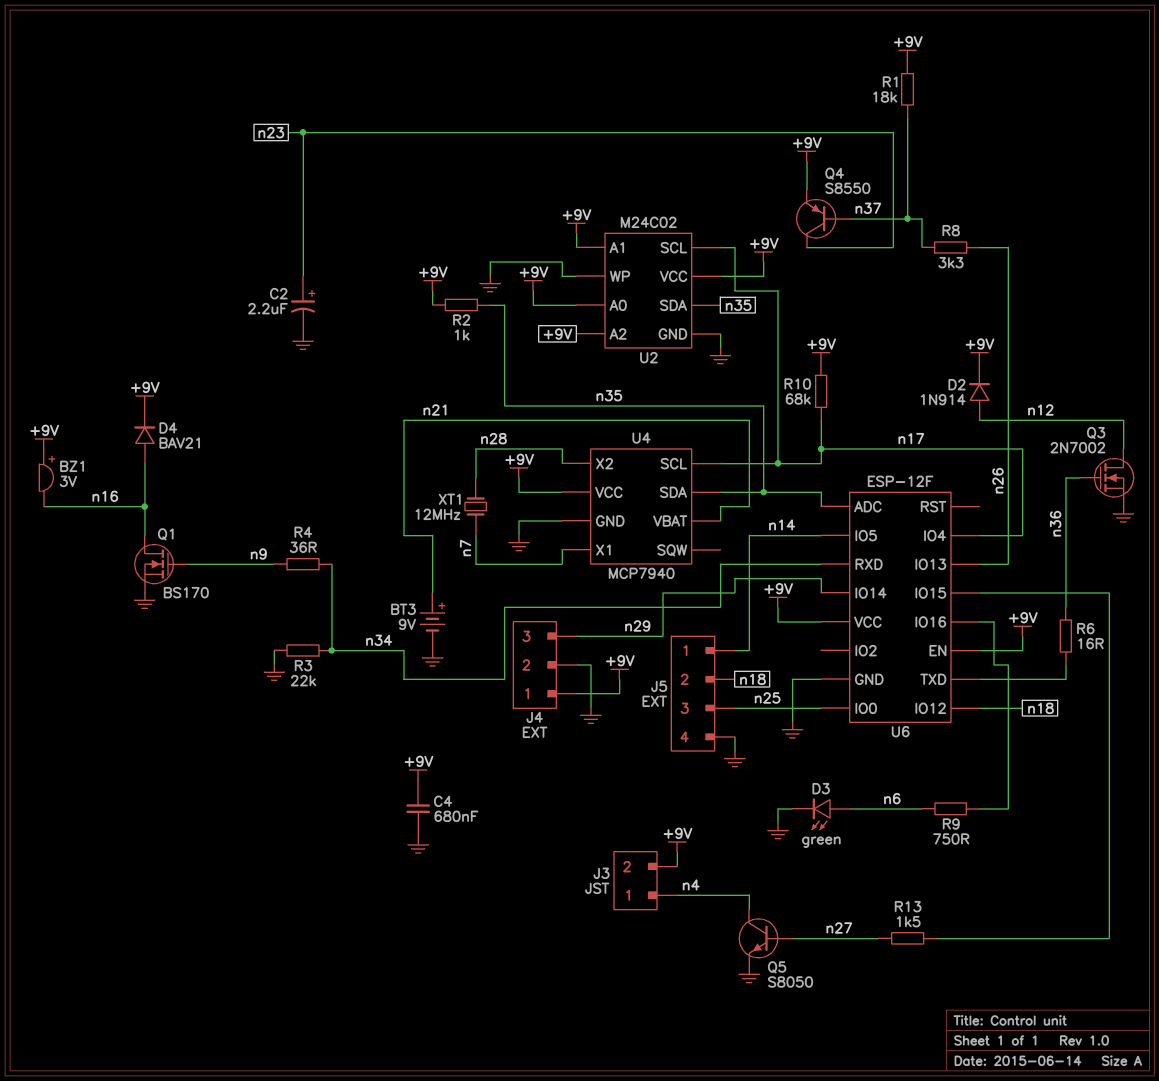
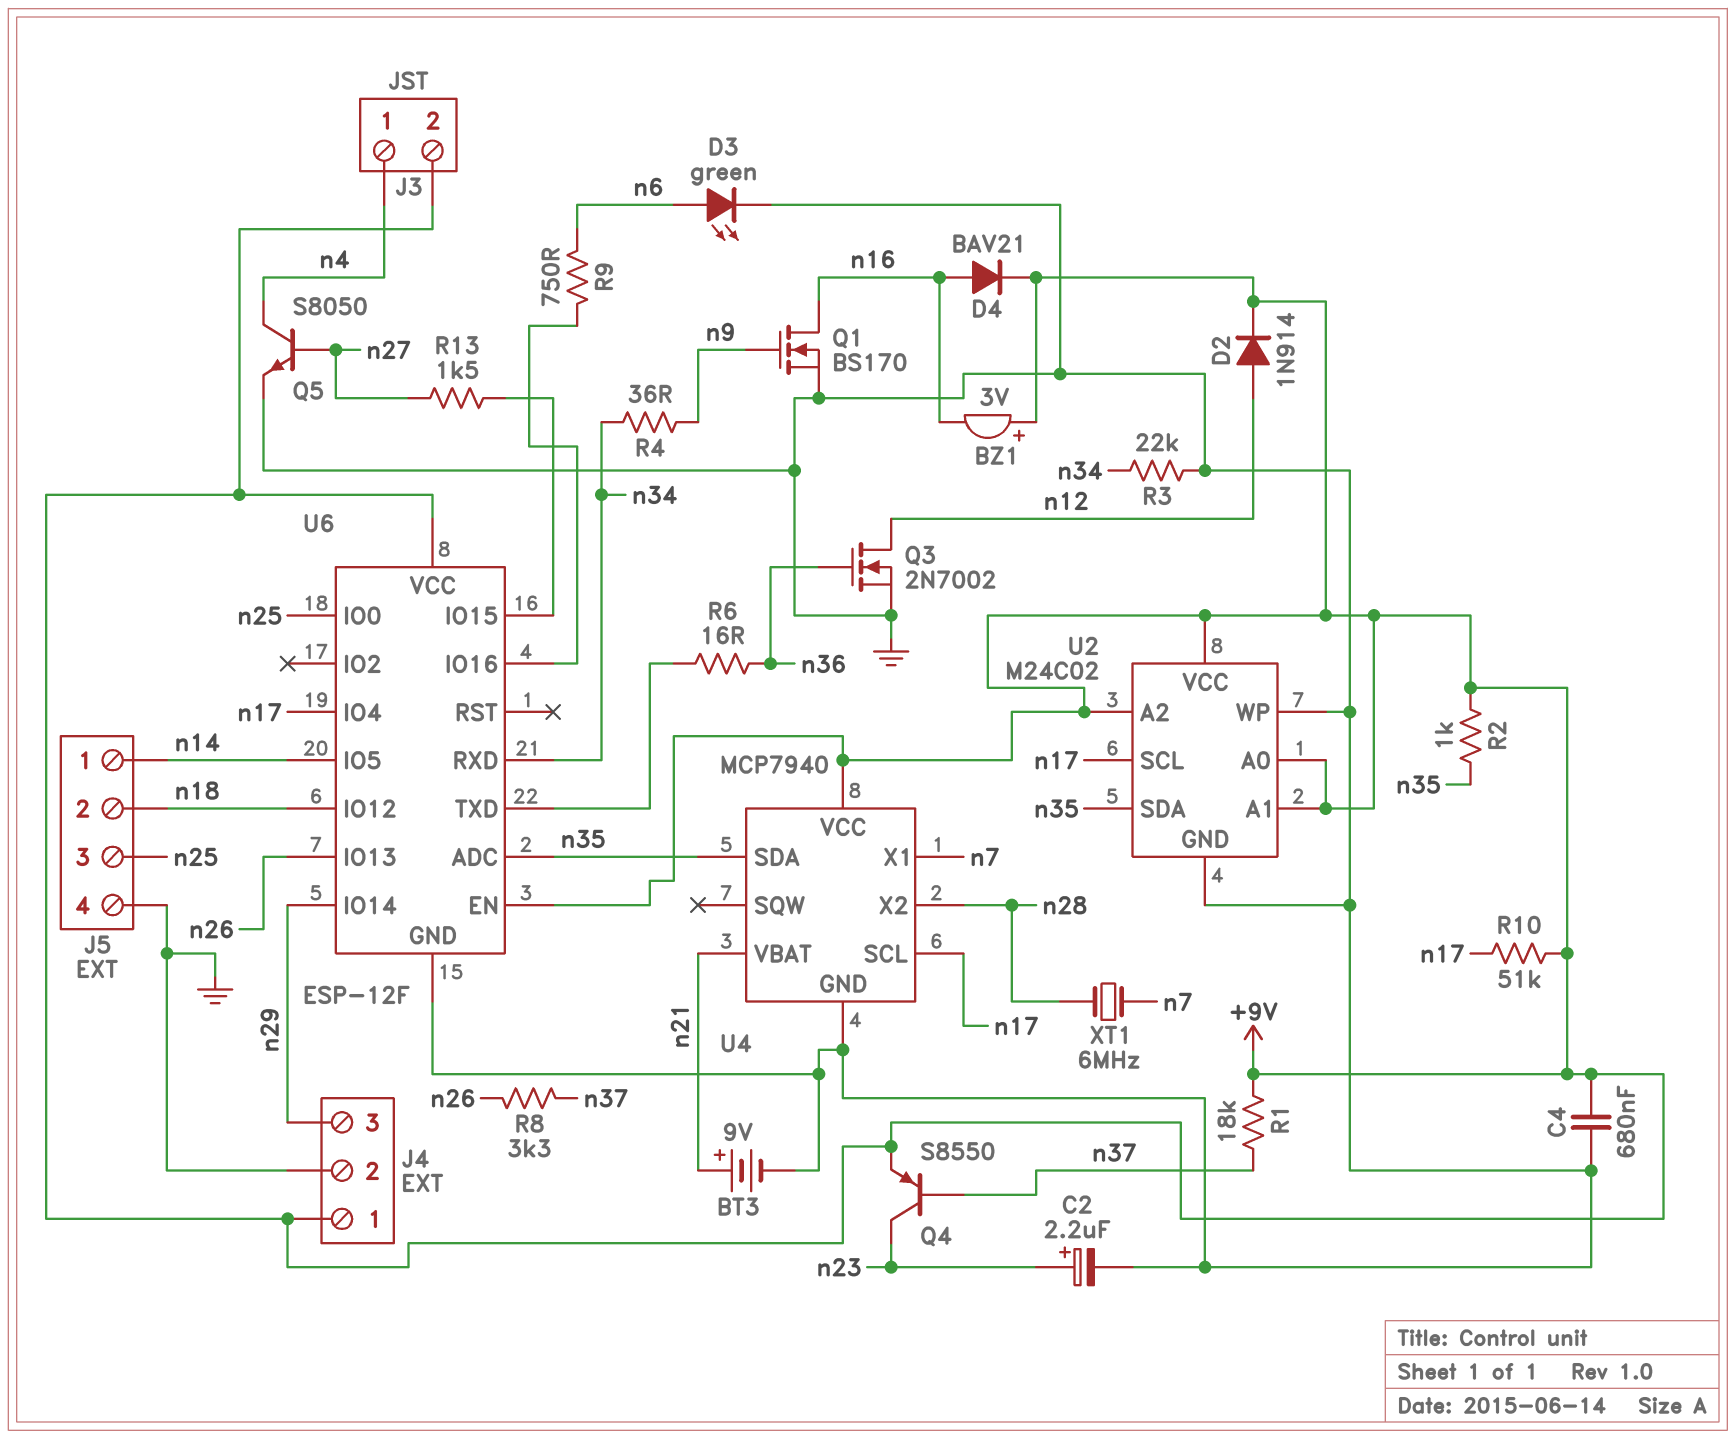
R10: 68k (+9V, n17) -> 51k (+9V, n17)
XT1: 12MHz (n7, n28) -> 6MHz (n7, n28)

